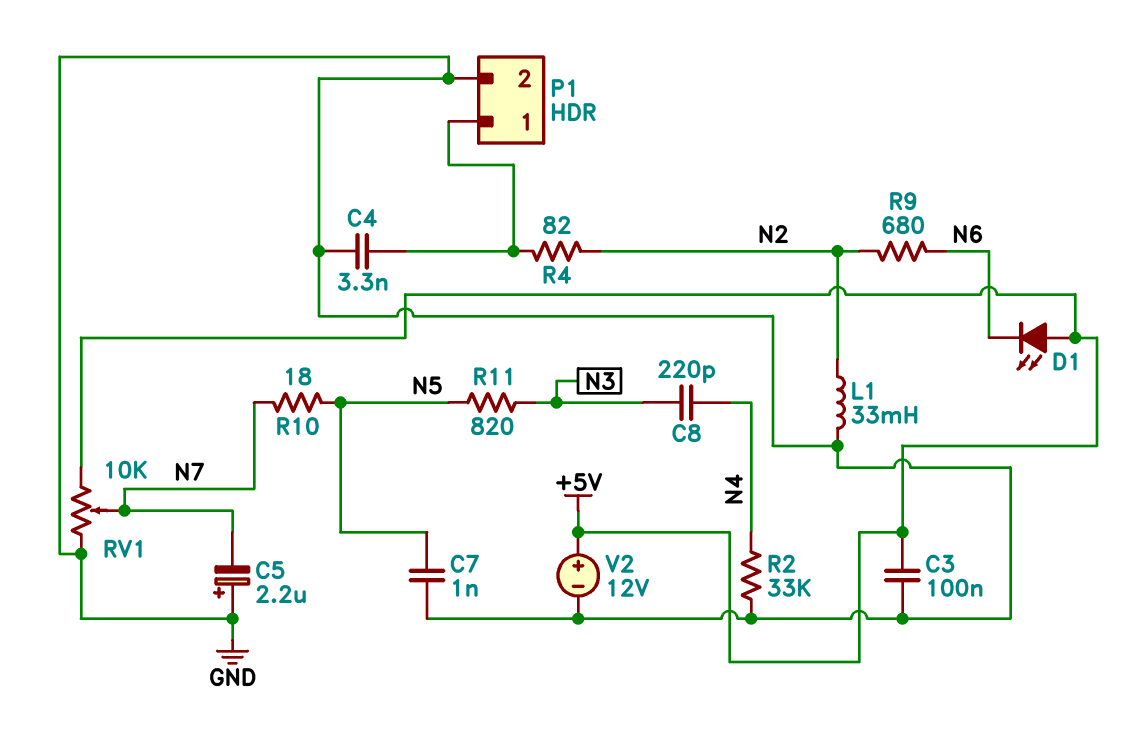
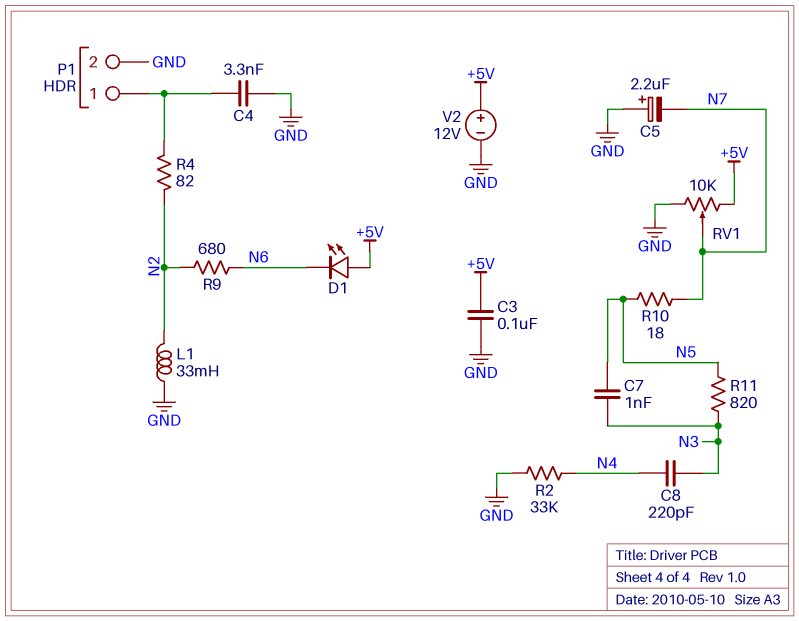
C7: 1nF (GND, N5) -> 1nF (N3, N5)

